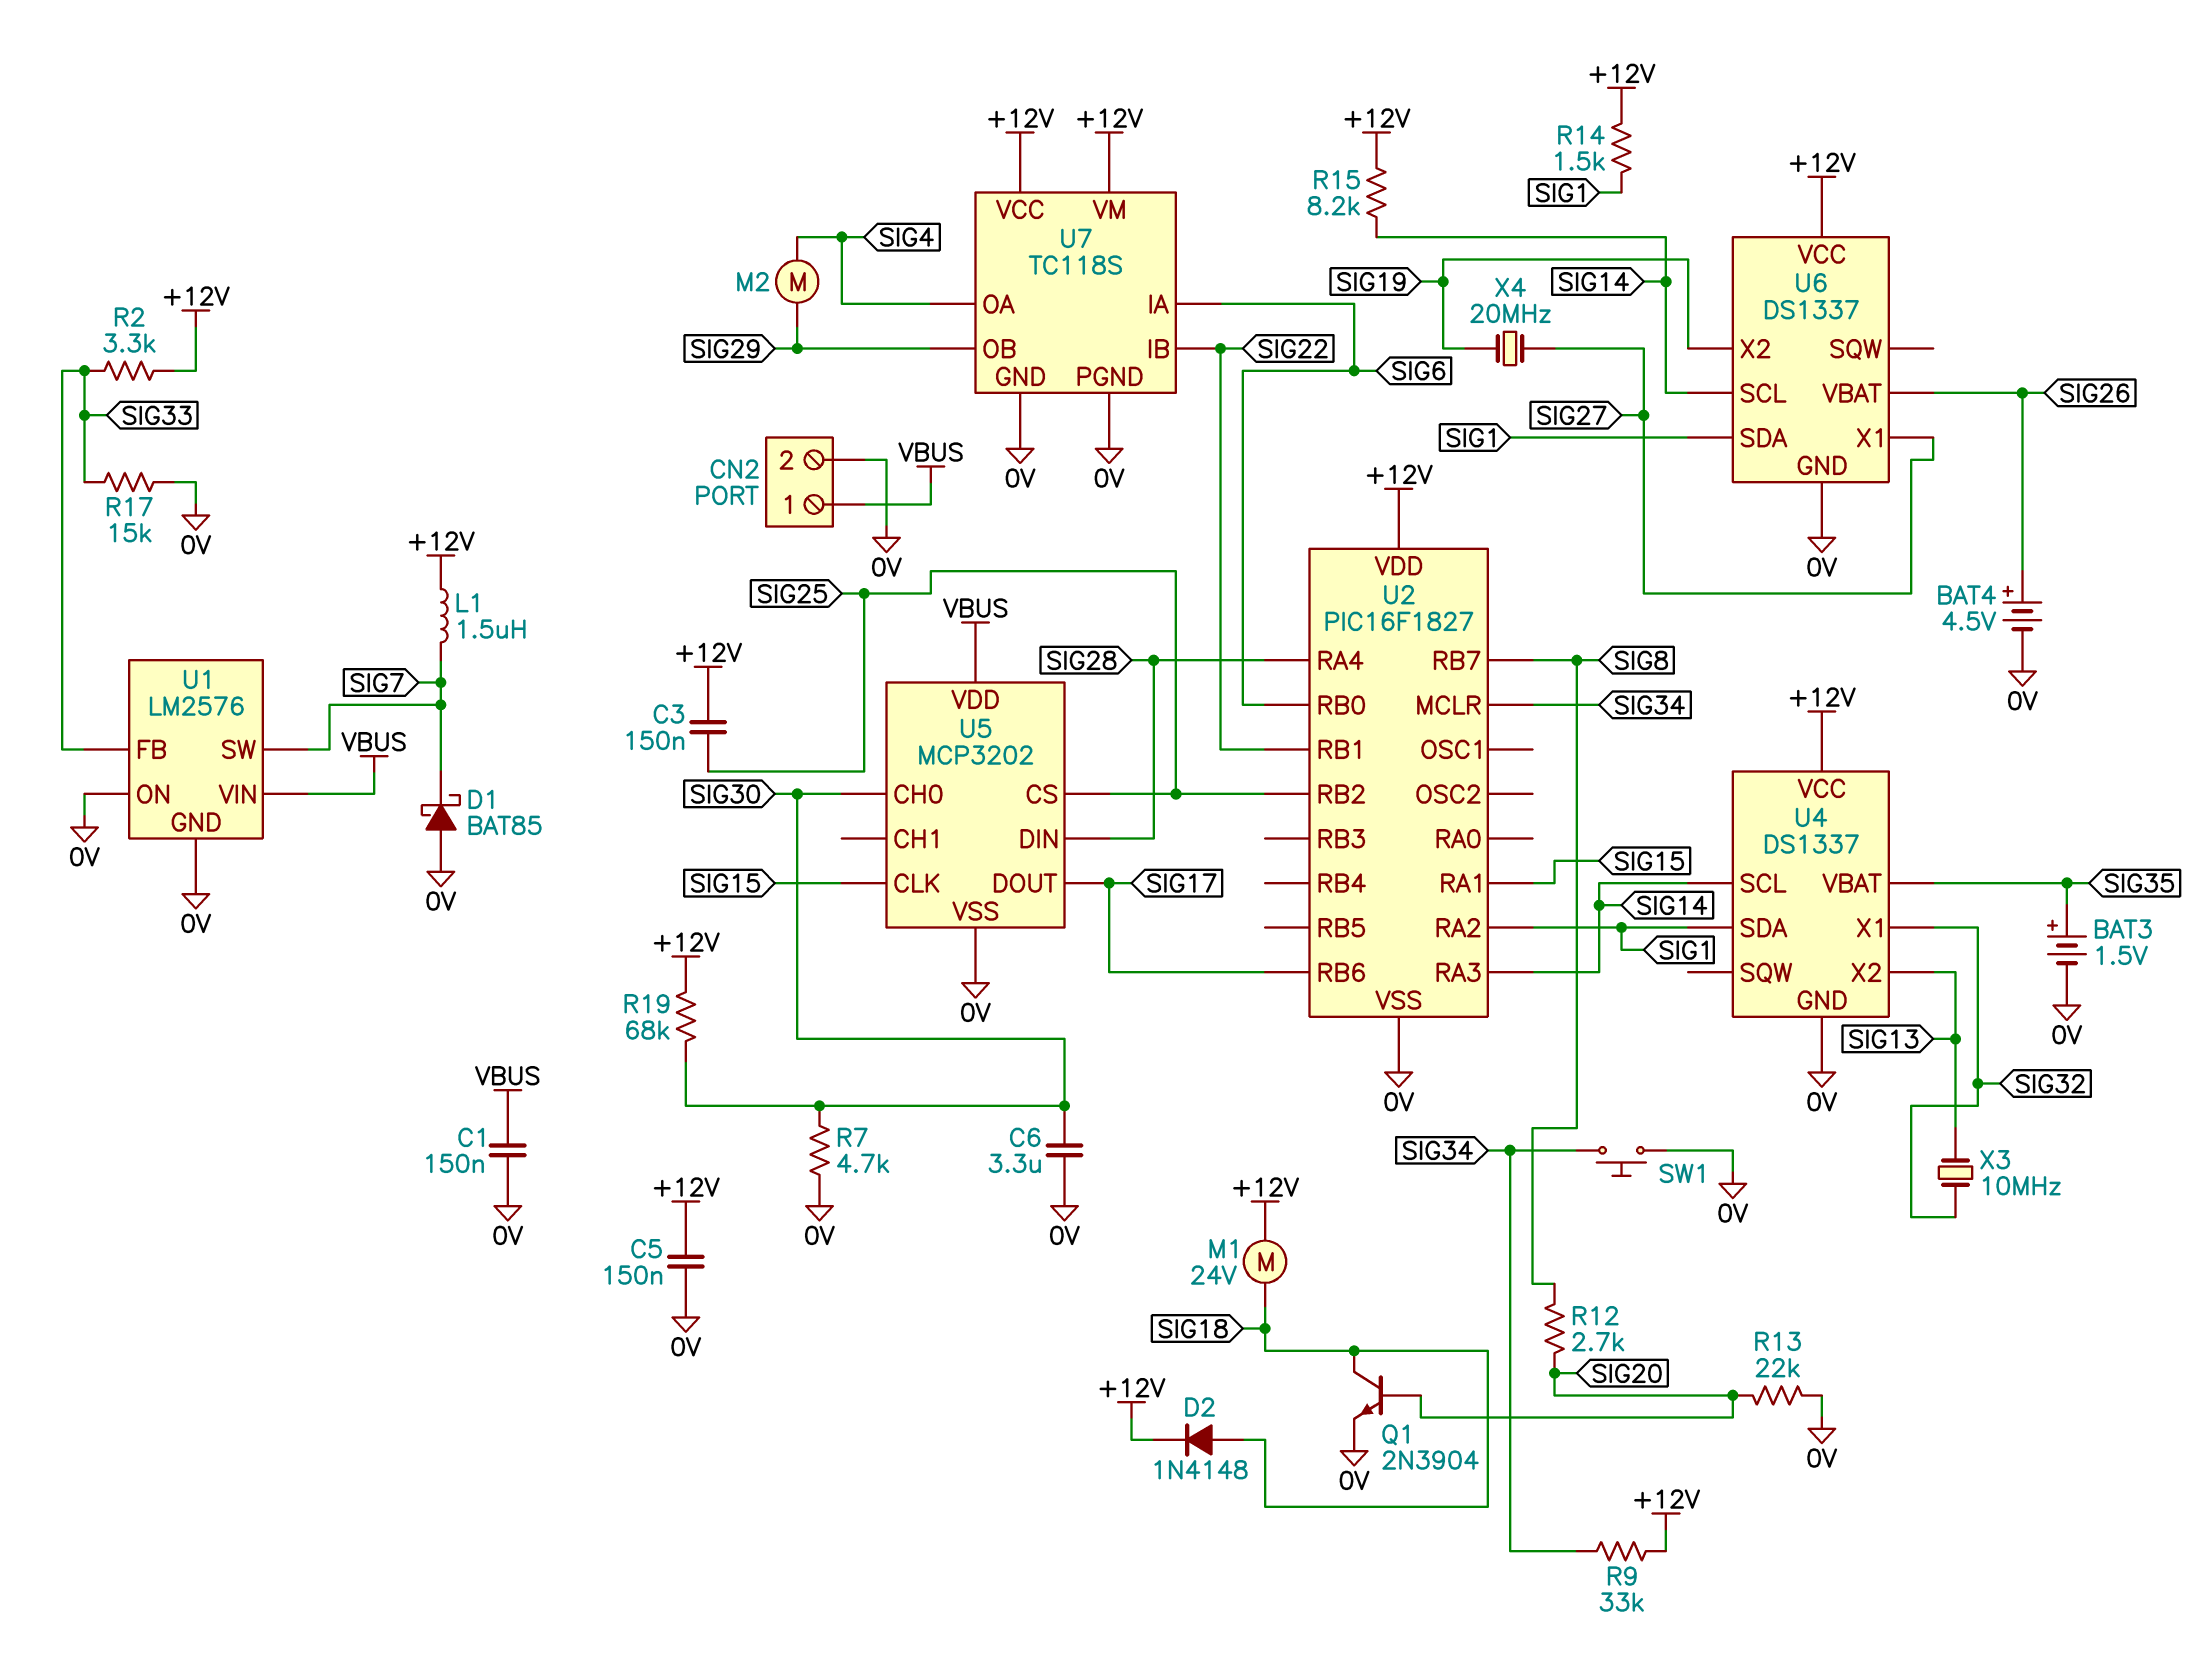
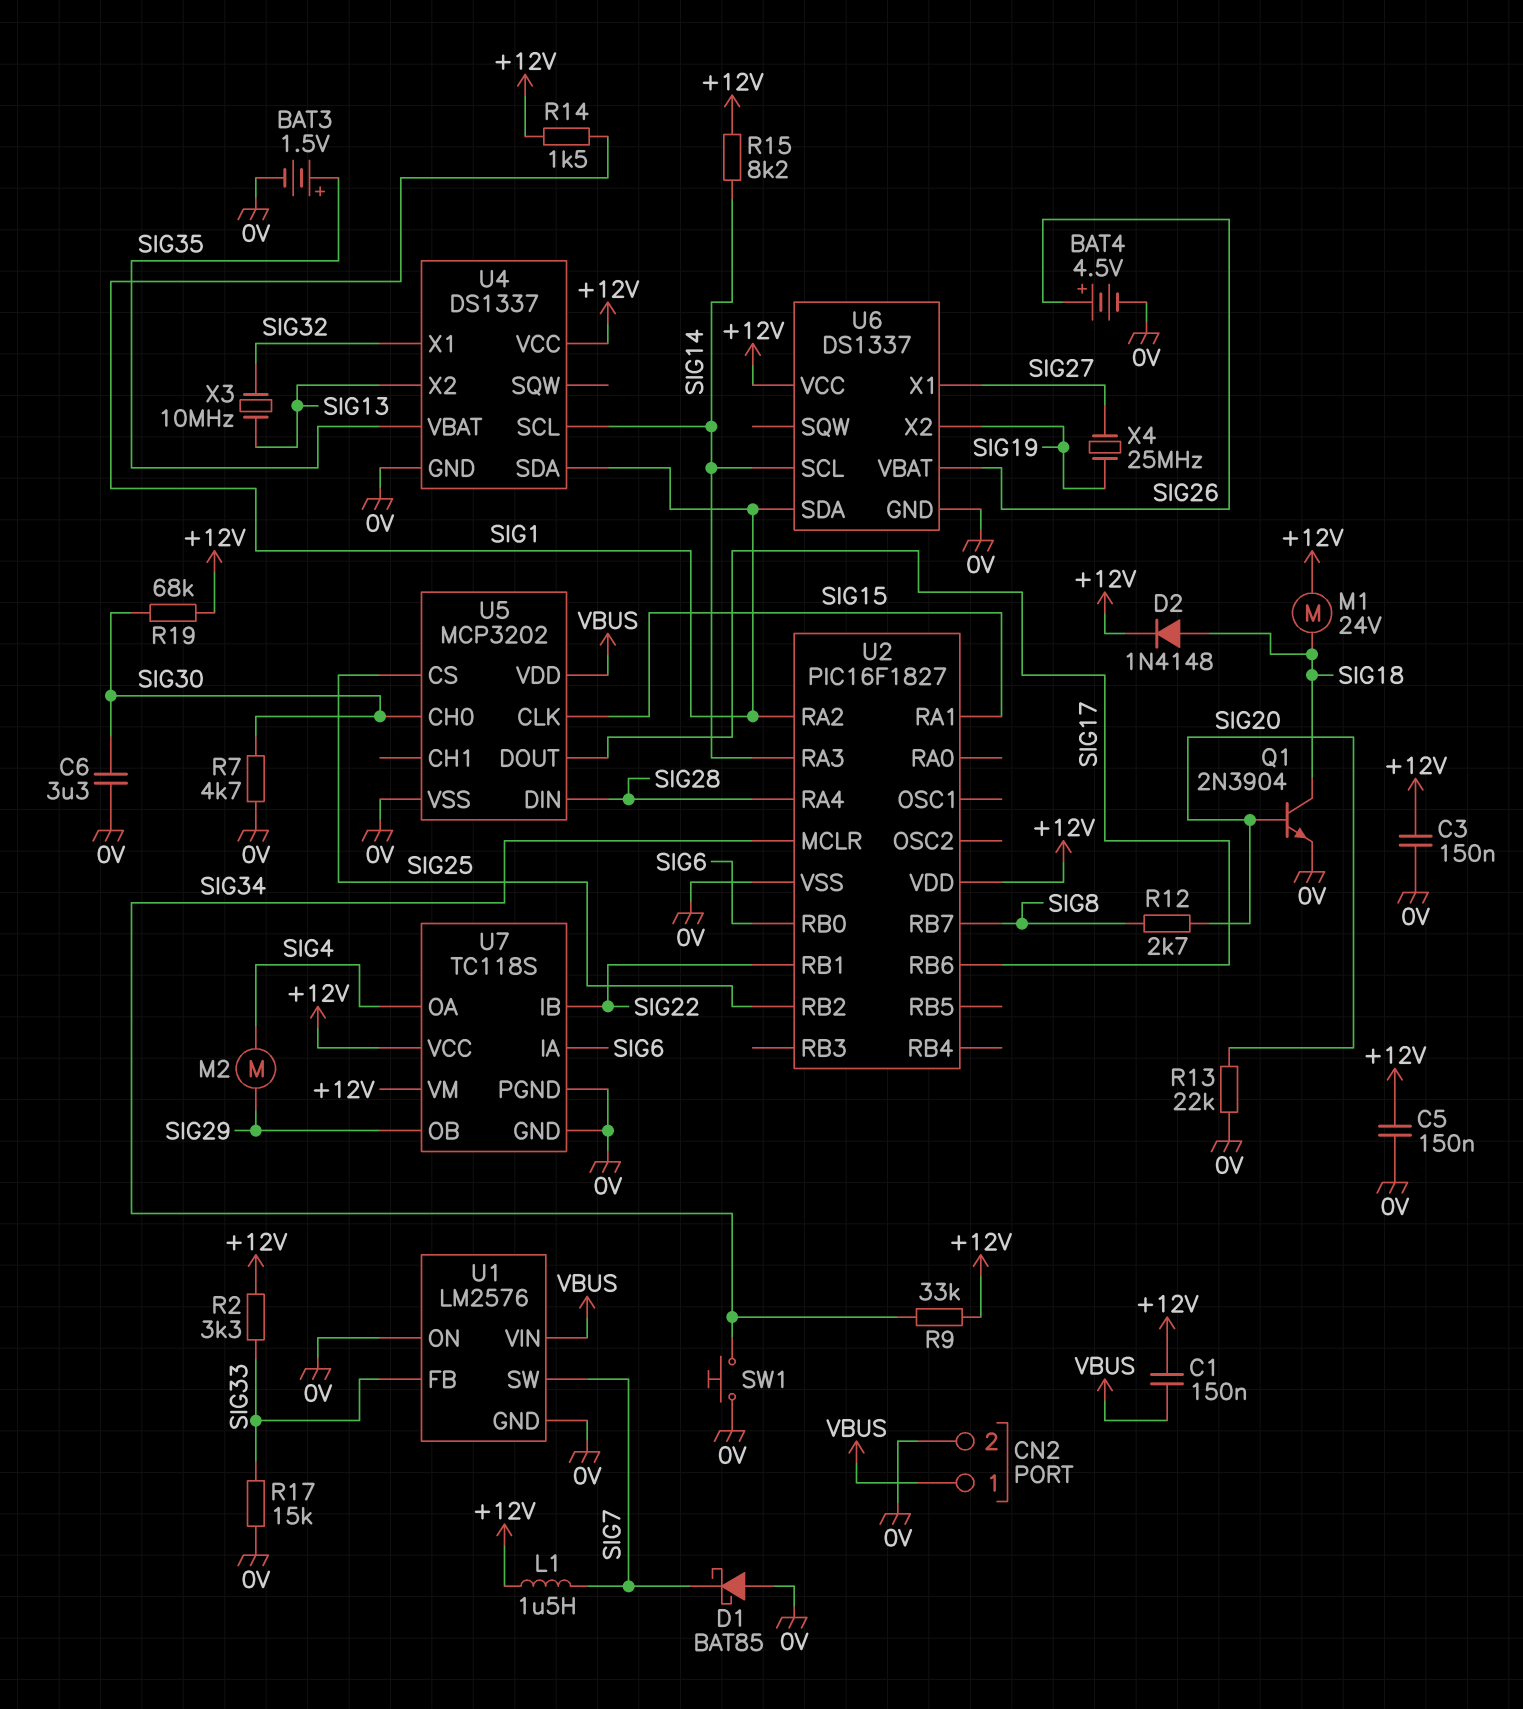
C1: 150nF (0V, VBUS) -> 150nF (+12V, VBUS)
C3: 150nF (+12V, SIG25) -> 150nF (+12V, 0V)
X4: 20MHz (SIG19, SIG27) -> 25MHz (SIG19, SIG27)

